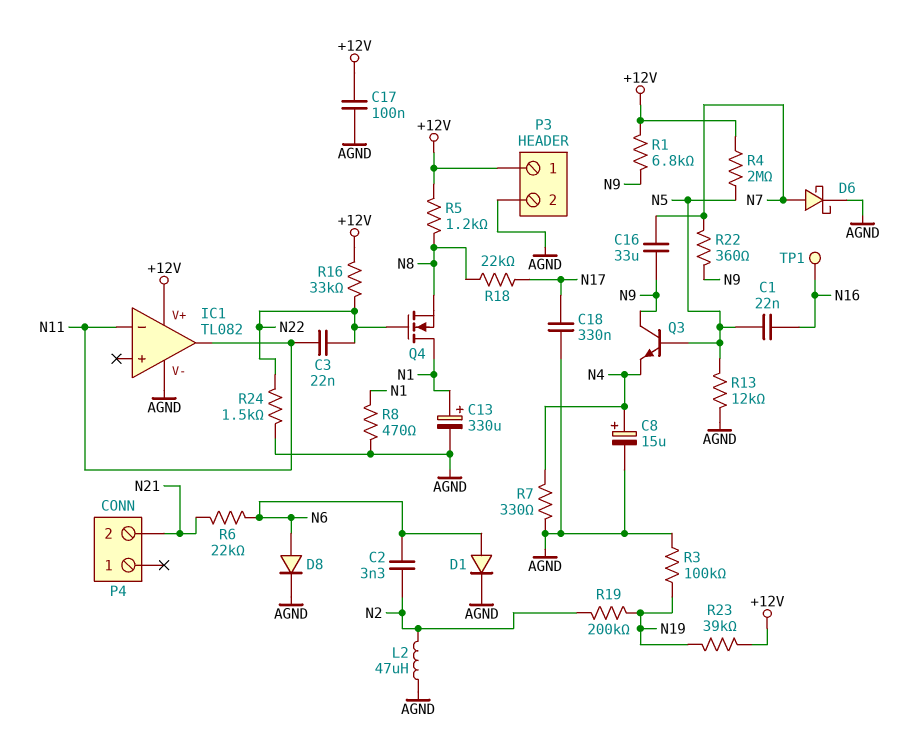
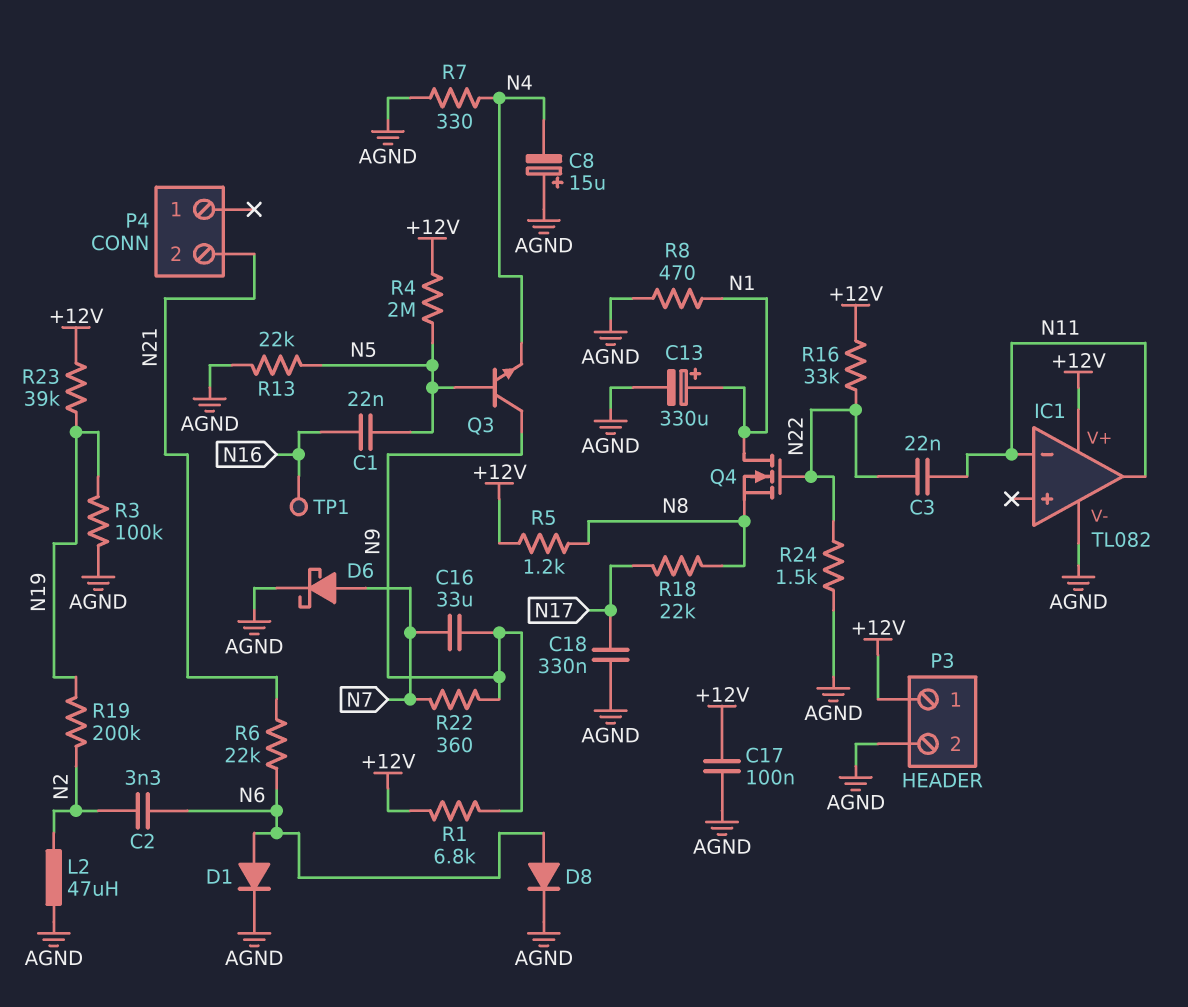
C8: 15uF (plus N4, minus AGND) -> 15uF (plus AGND, minus N4)
R13: 12k (AGND, N5) -> 22k (AGND, N5)

